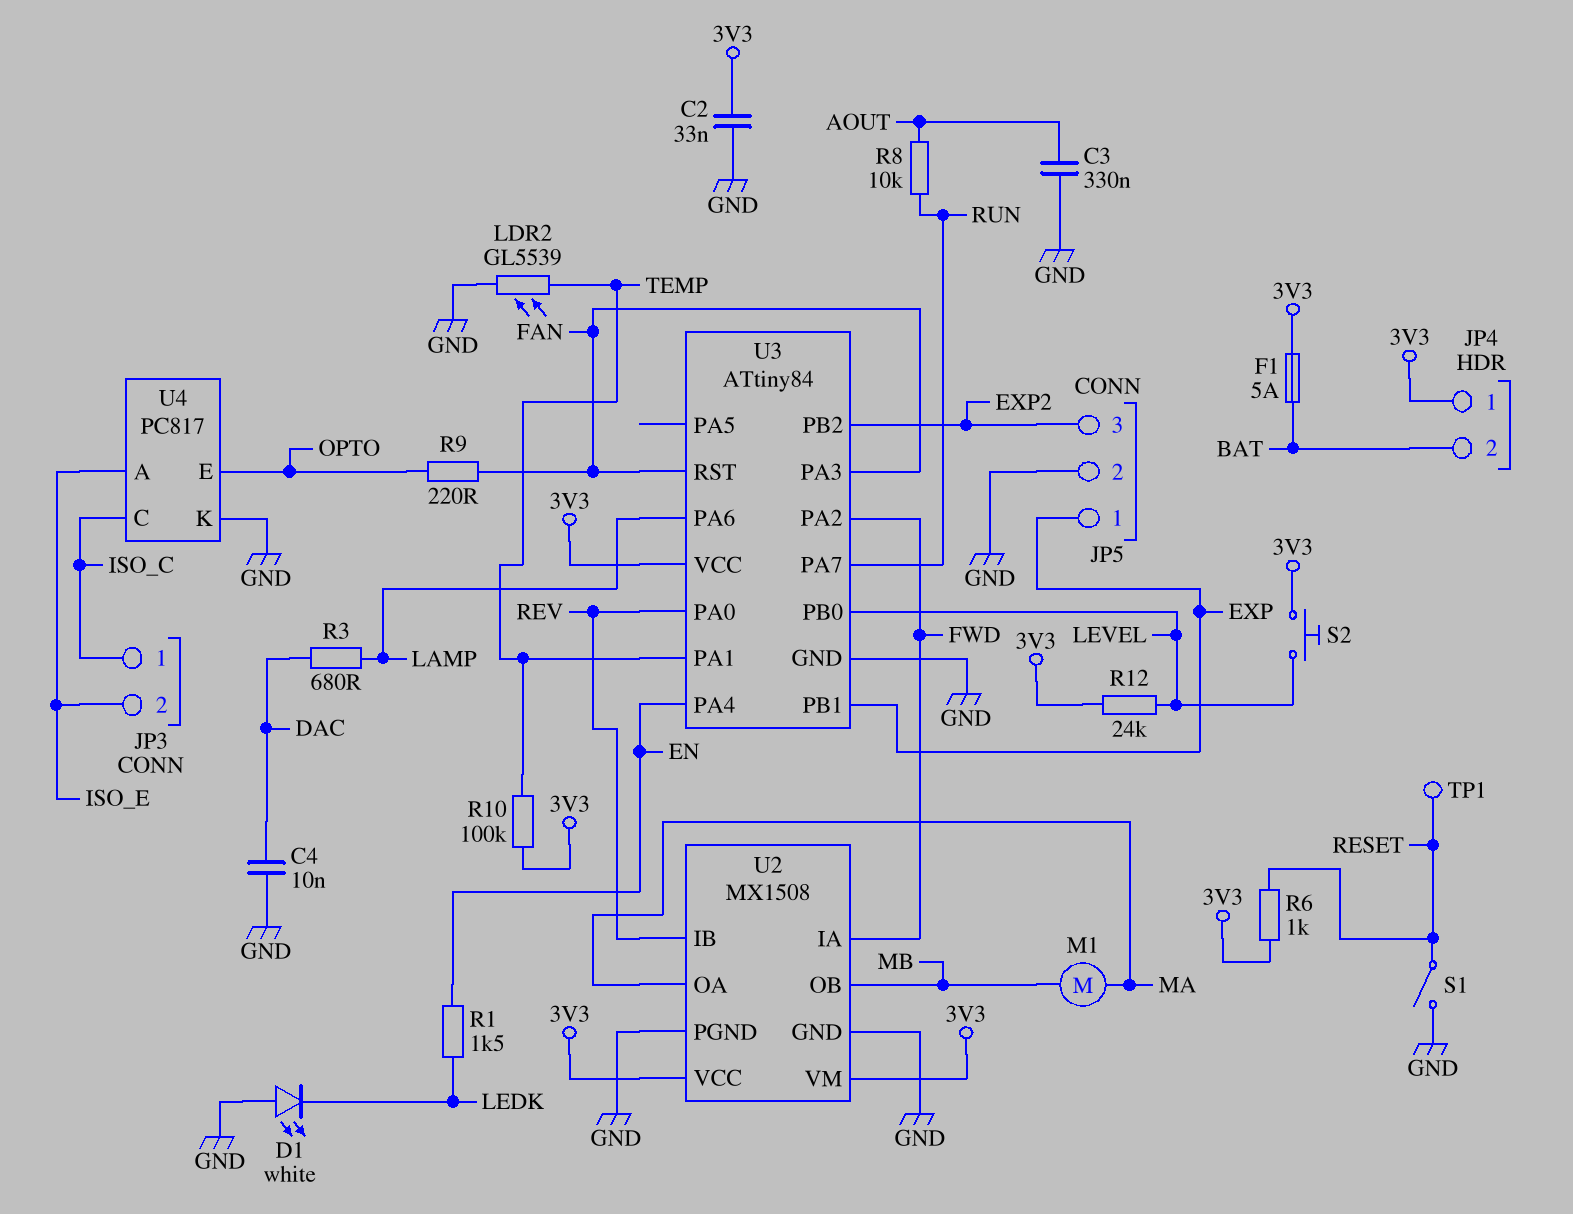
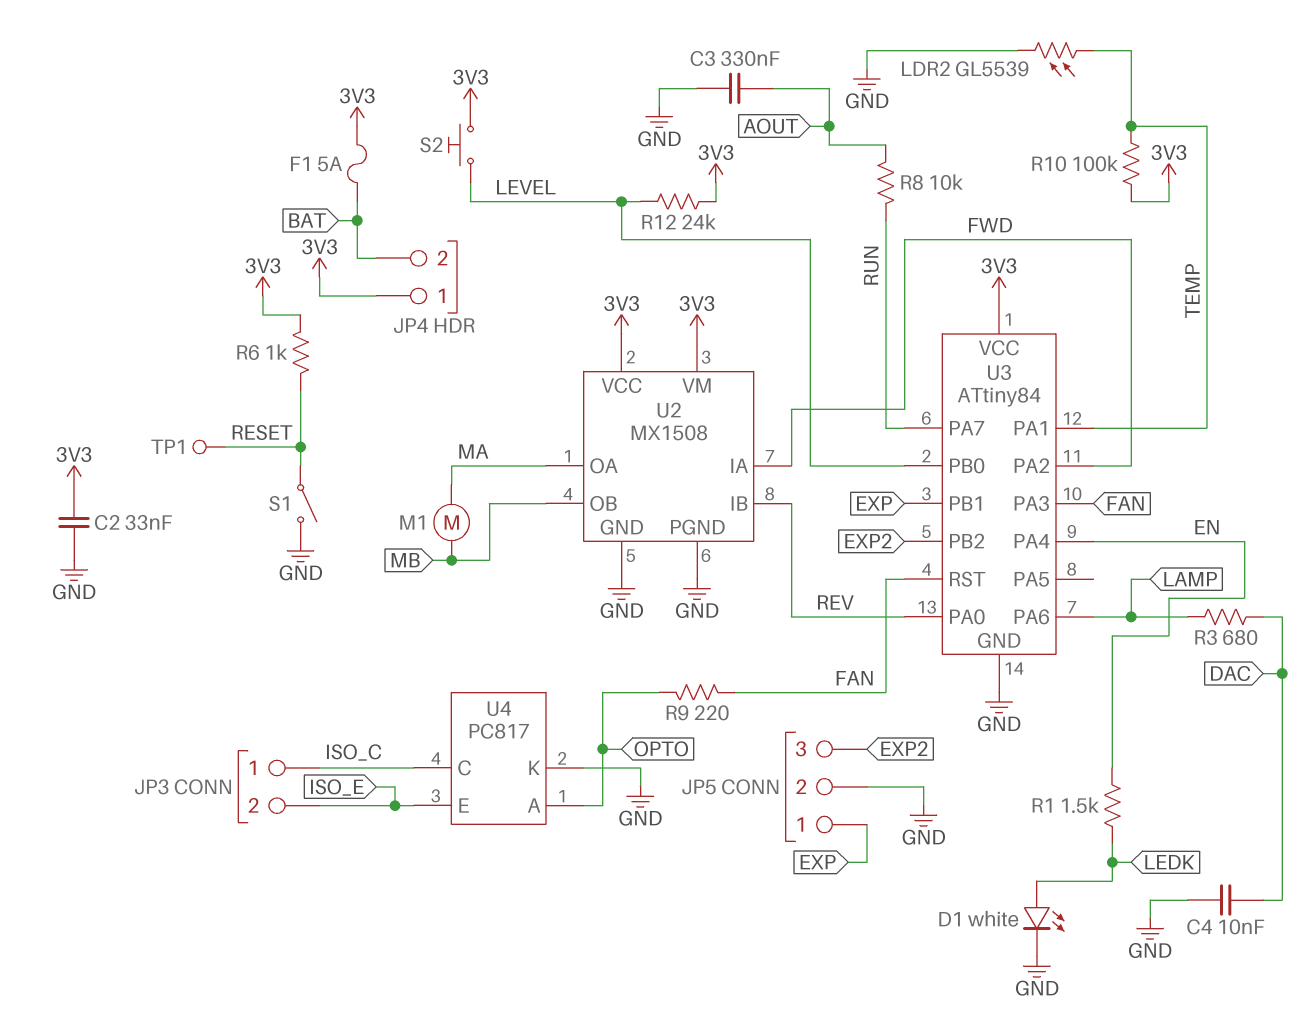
D1: LED white (A GND, K LEDK) -> LED white (A LEDK, K GND)
U4 pin A: ISO_E -> OPTO
U4 pin E: OPTO -> ISO_E

